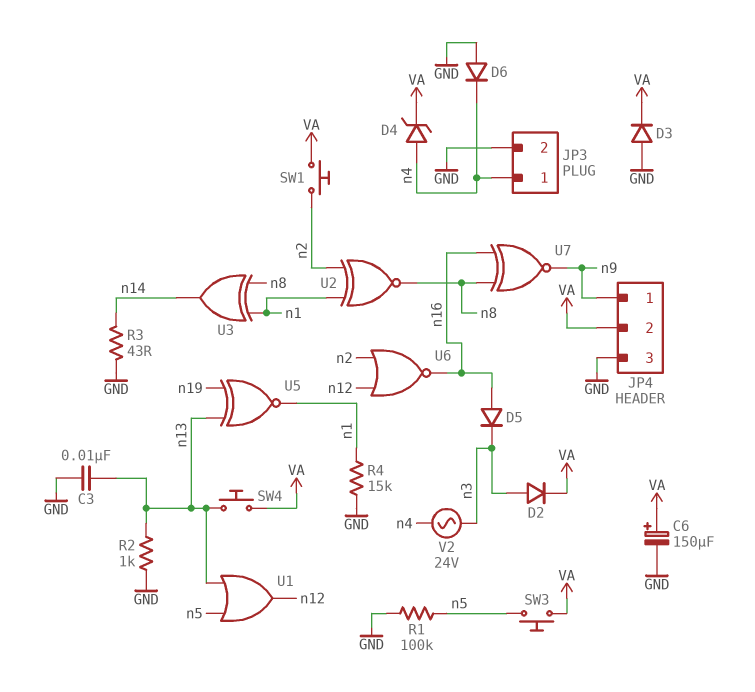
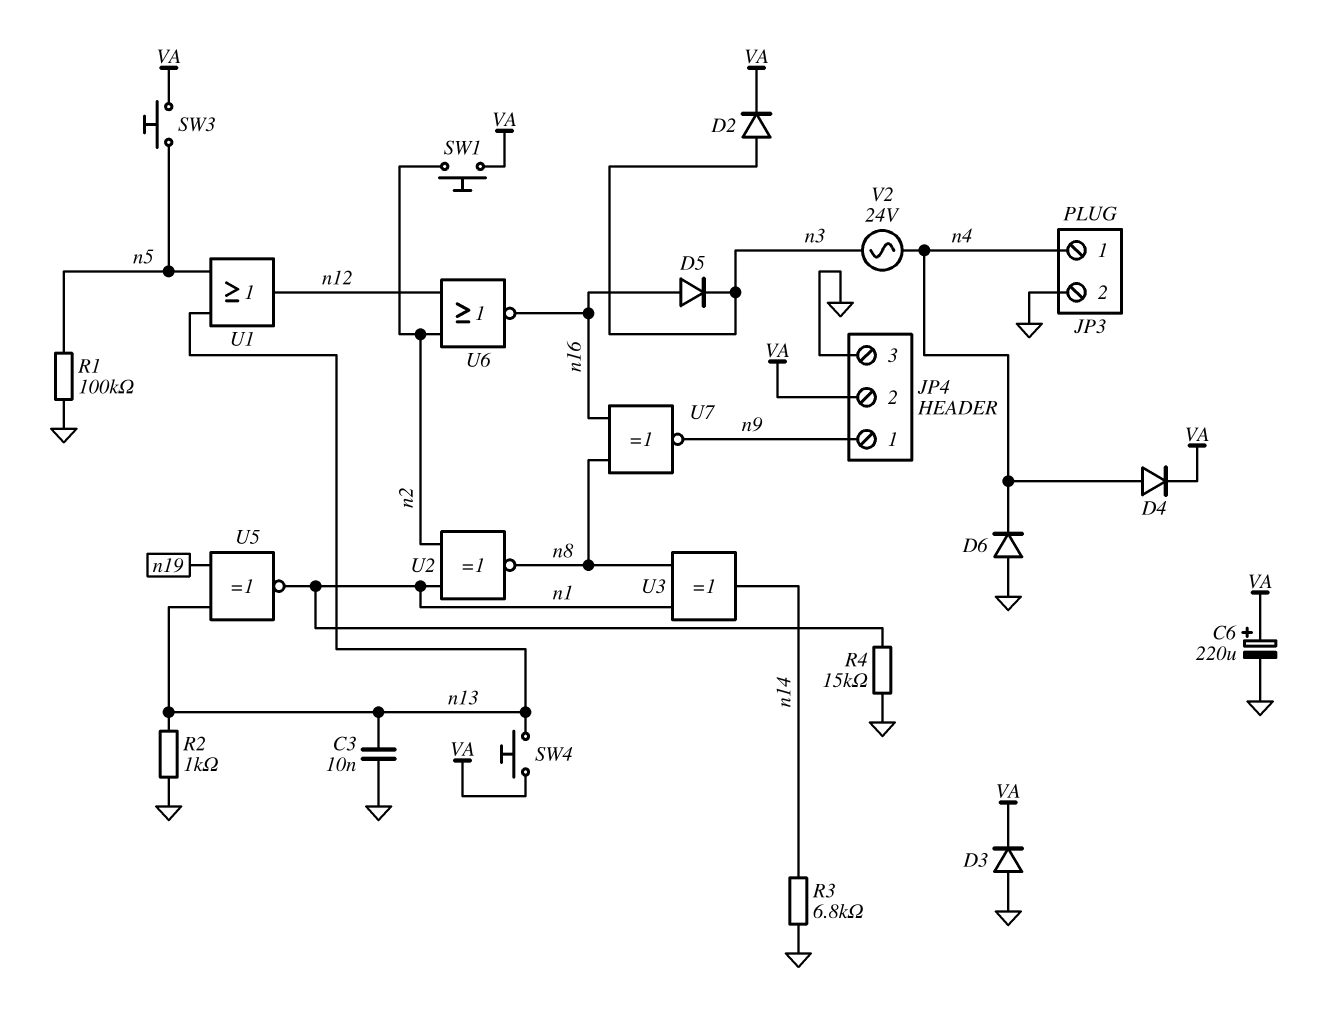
C6: 150uF (plus VA, minus GND) -> 220uF (plus VA, minus GND)
D4: zener (A n4, K VA) -> diode (A n4, K VA)
R3: 43 (GND, n14) -> 6.8k (GND, n14)

